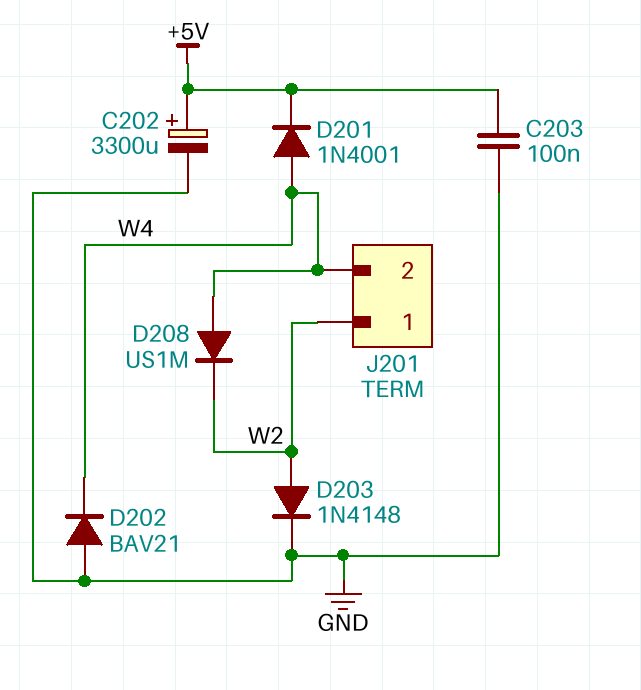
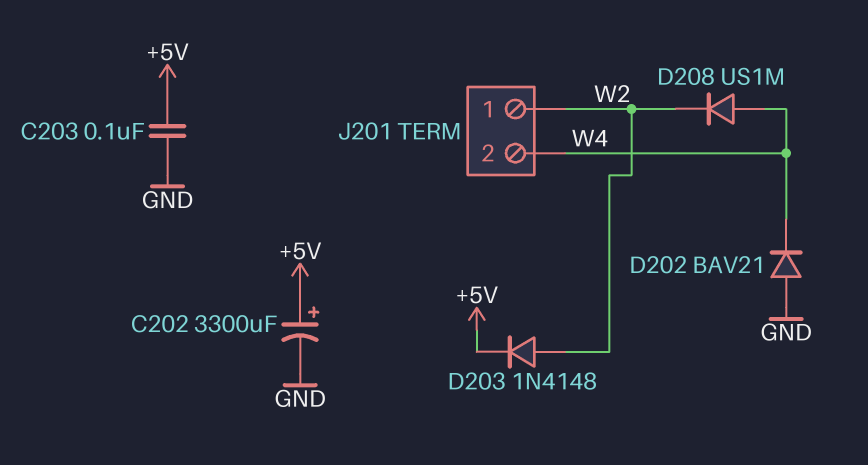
D201: diode 1N4001 (A W4, K +5V) -> none
D203: diode 1N4148 (A W2, K GND) -> diode 1N4148 (A W2, K +5V)

